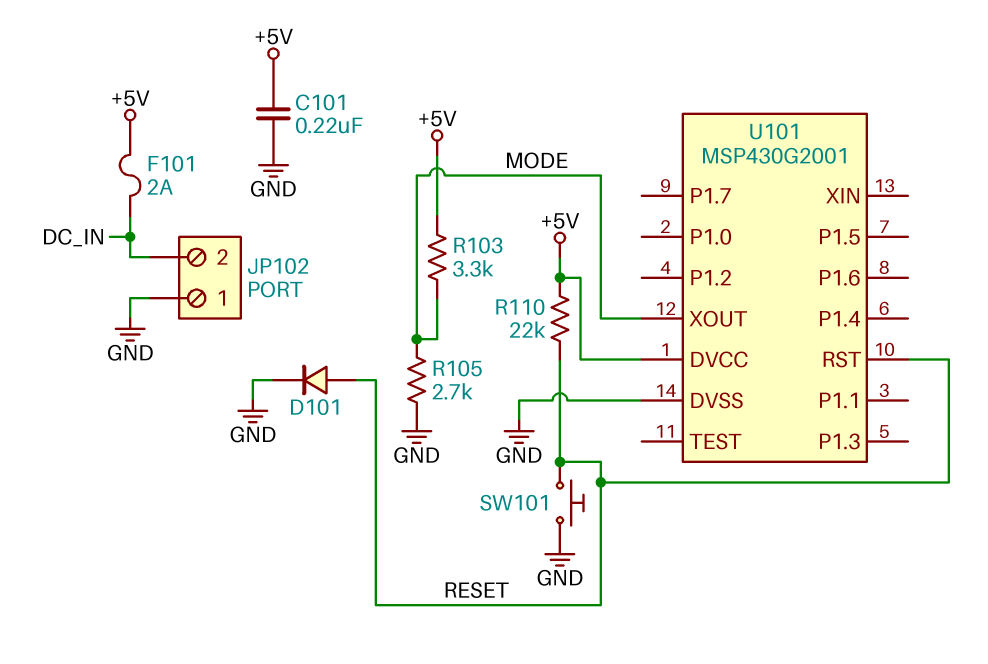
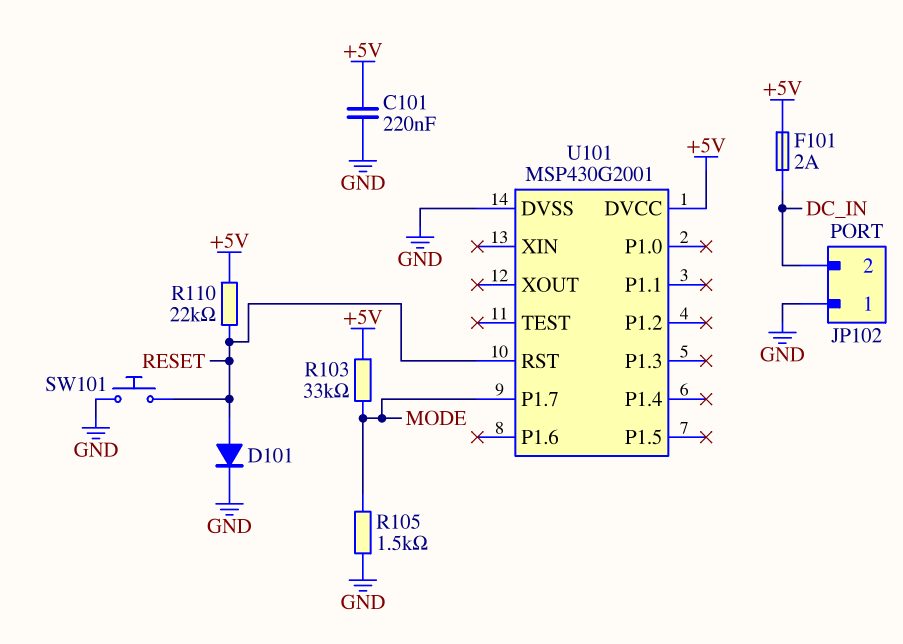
R103: 3.3k (+5V, MODE) -> 33k (+5V, MODE)
R105: 2.7k (GND, MODE) -> 1.5k (GND, MODE)
U101 pin P1.7: none -> MODE
U101 pin XOUT: MODE -> none

